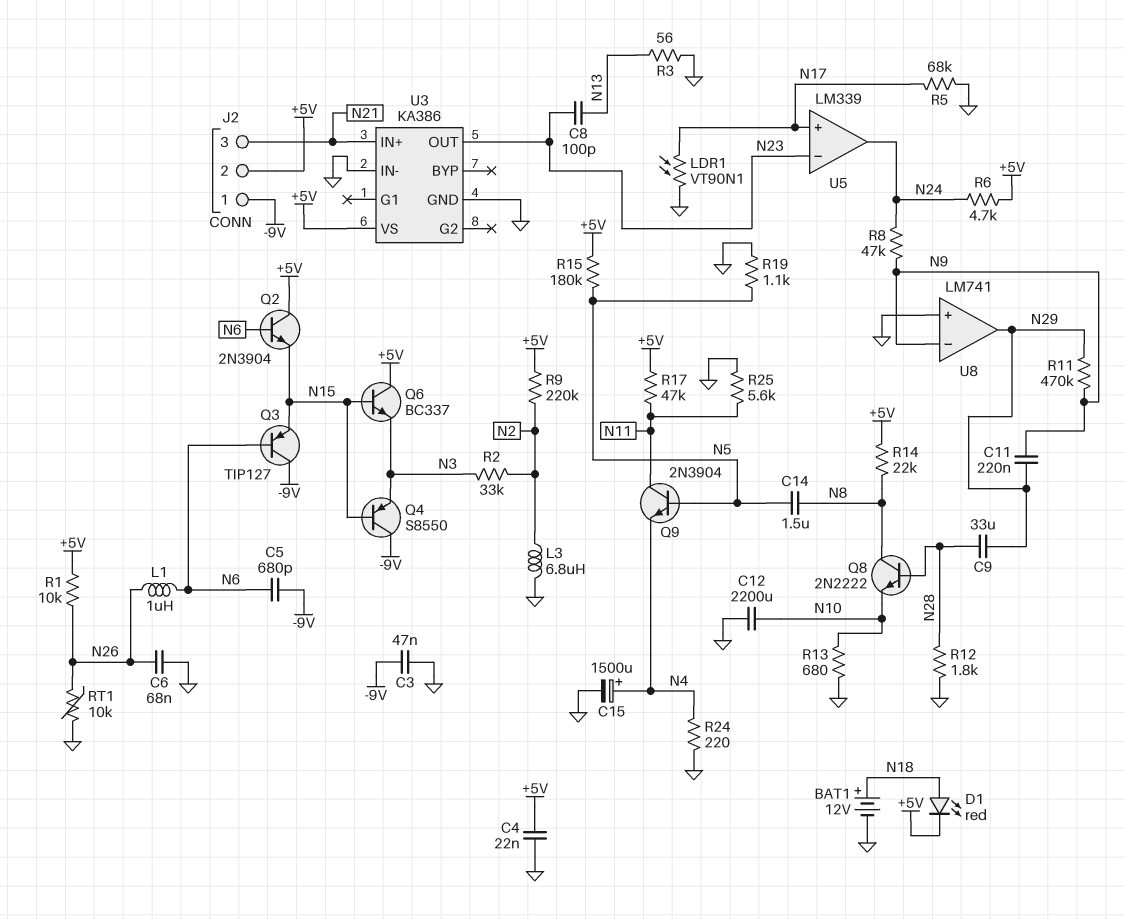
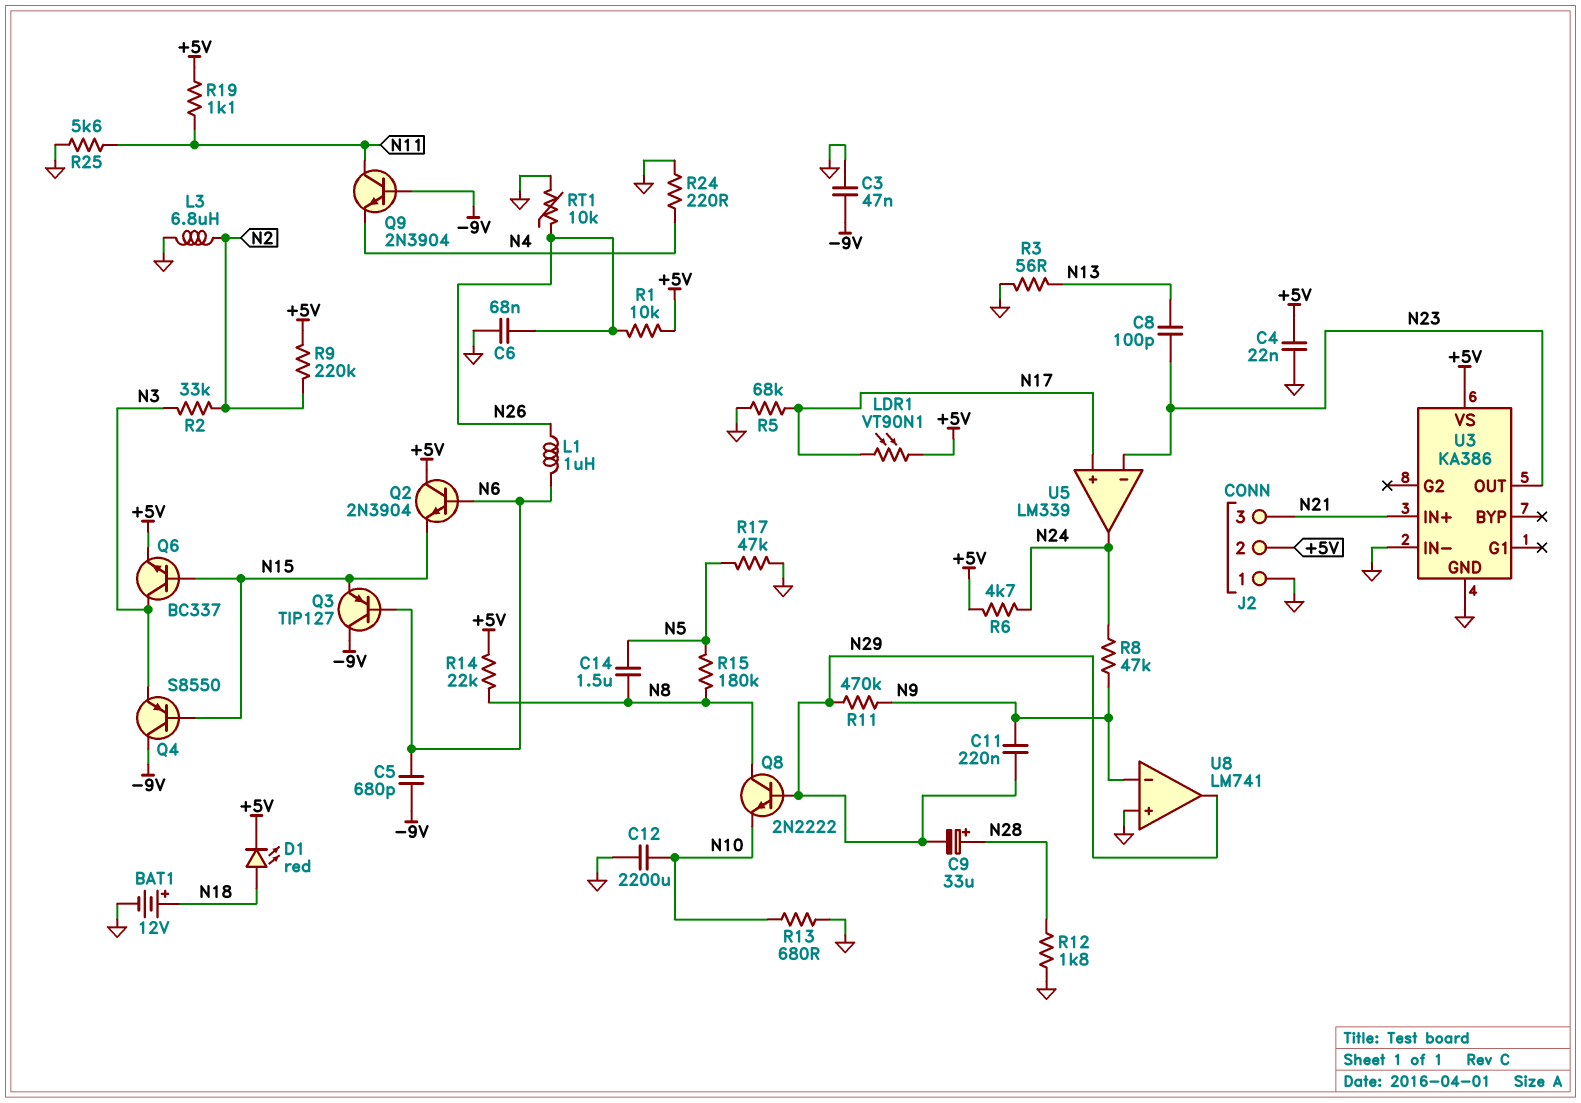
C9: 33uF (N28, N29) -> 33uF (plus N28, minus N29)
C15: 1500uF (plus N4, minus GND) -> none
J2 pin 1: -9V -> GND
LDR1: VT90N1 (GND, N17) -> VT90N1 (+5V, N17)
Q6: NPN BC337 (B N15, C +5V, E N3) -> NPN BC337 (B N15, C N3, E +5V)
Q8: NPN 2N2222 (B N28, C N8, E N10) -> NPN 2N2222 (B N29, C N8, E N10)
Q9: NPN 2N3904 (B N5, C N11, E N4) -> NPN 2N3904 (B -9V, C N11, E N4)
R15: 180k (+5V, N5) -> 180k (N5, N8)
R17: 47k (+5V, N11) -> 47k (GND, N5)
R19: 1.1k (GND, N5) -> 1.1k (+5V, N11)

